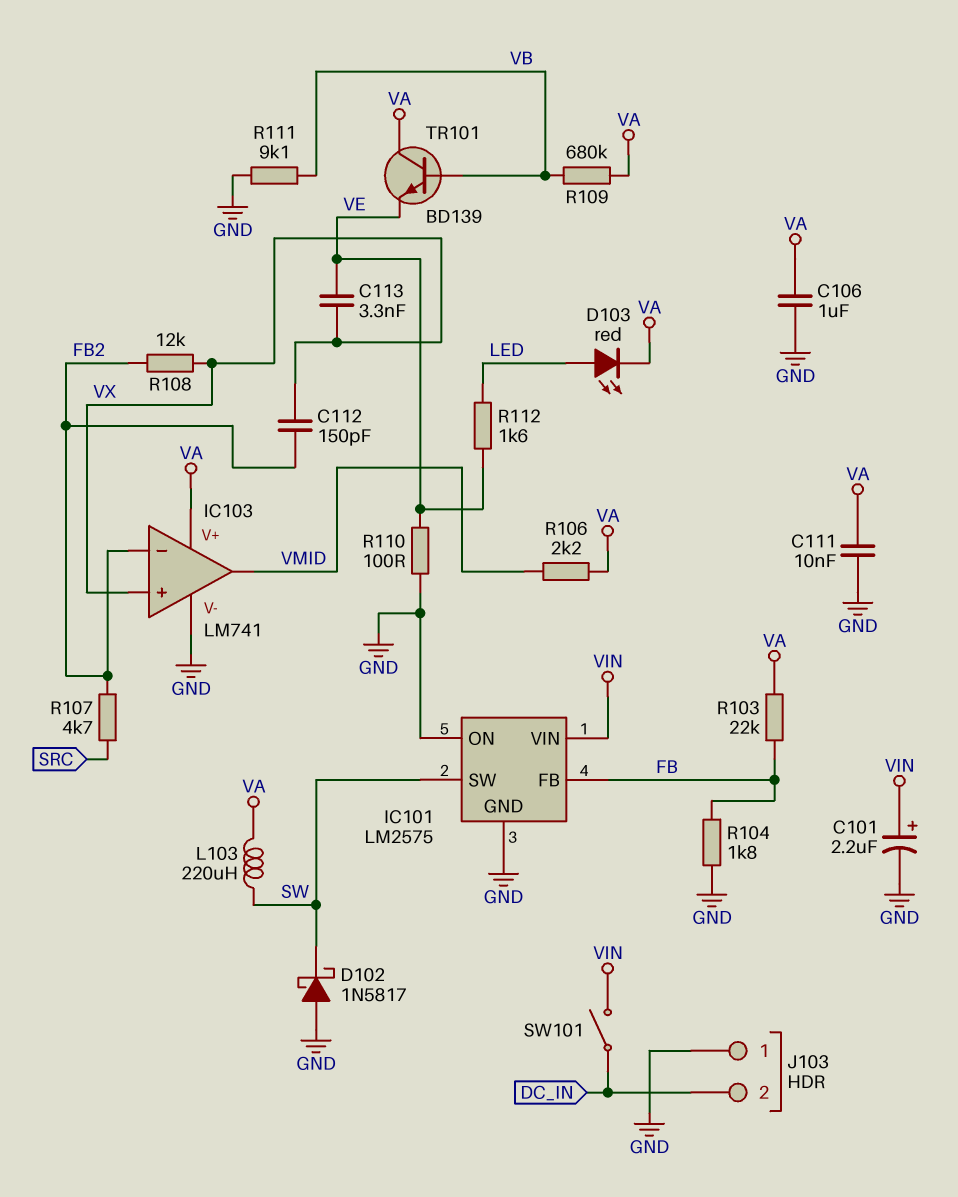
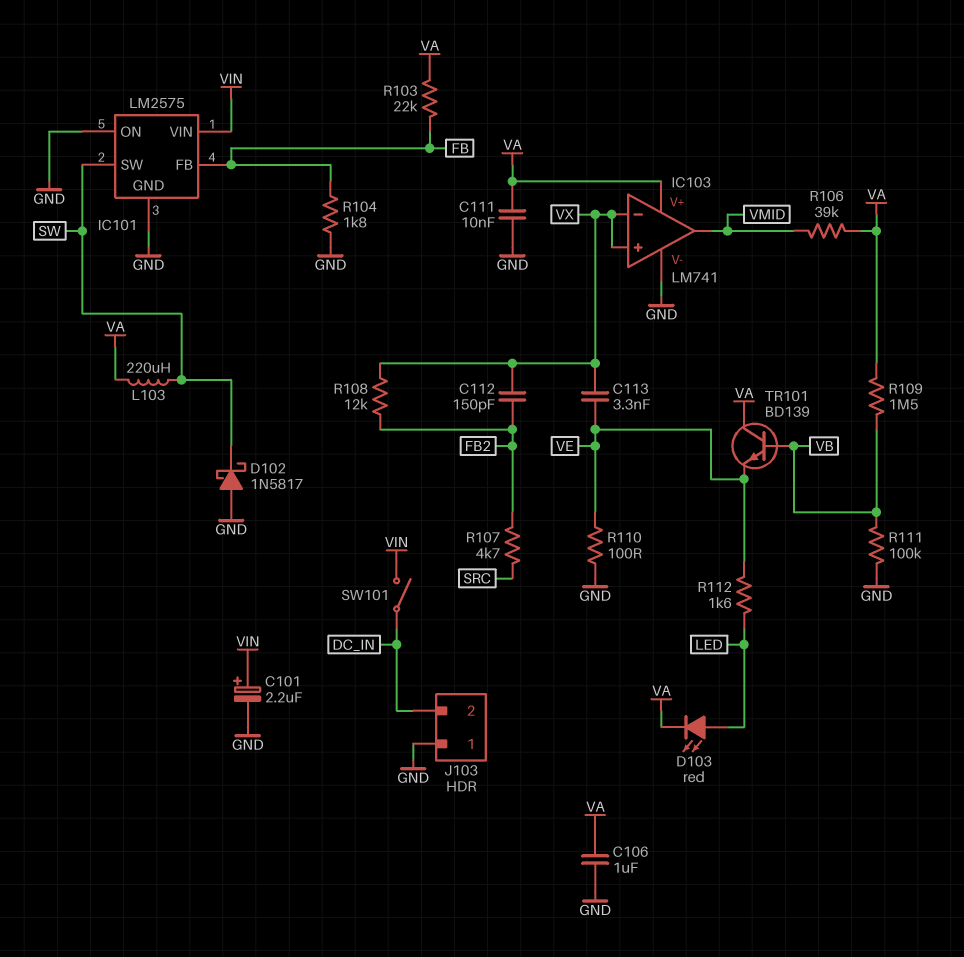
IC103 pin in-: FB2 -> VX
R106: 2.2k (VA, VMID) -> 39k (VA, VMID)
R109: 680k (VA, VB) -> 1.5M (VA, VB)
R111: 9.1k (GND, VB) -> 100k (GND, VB)

